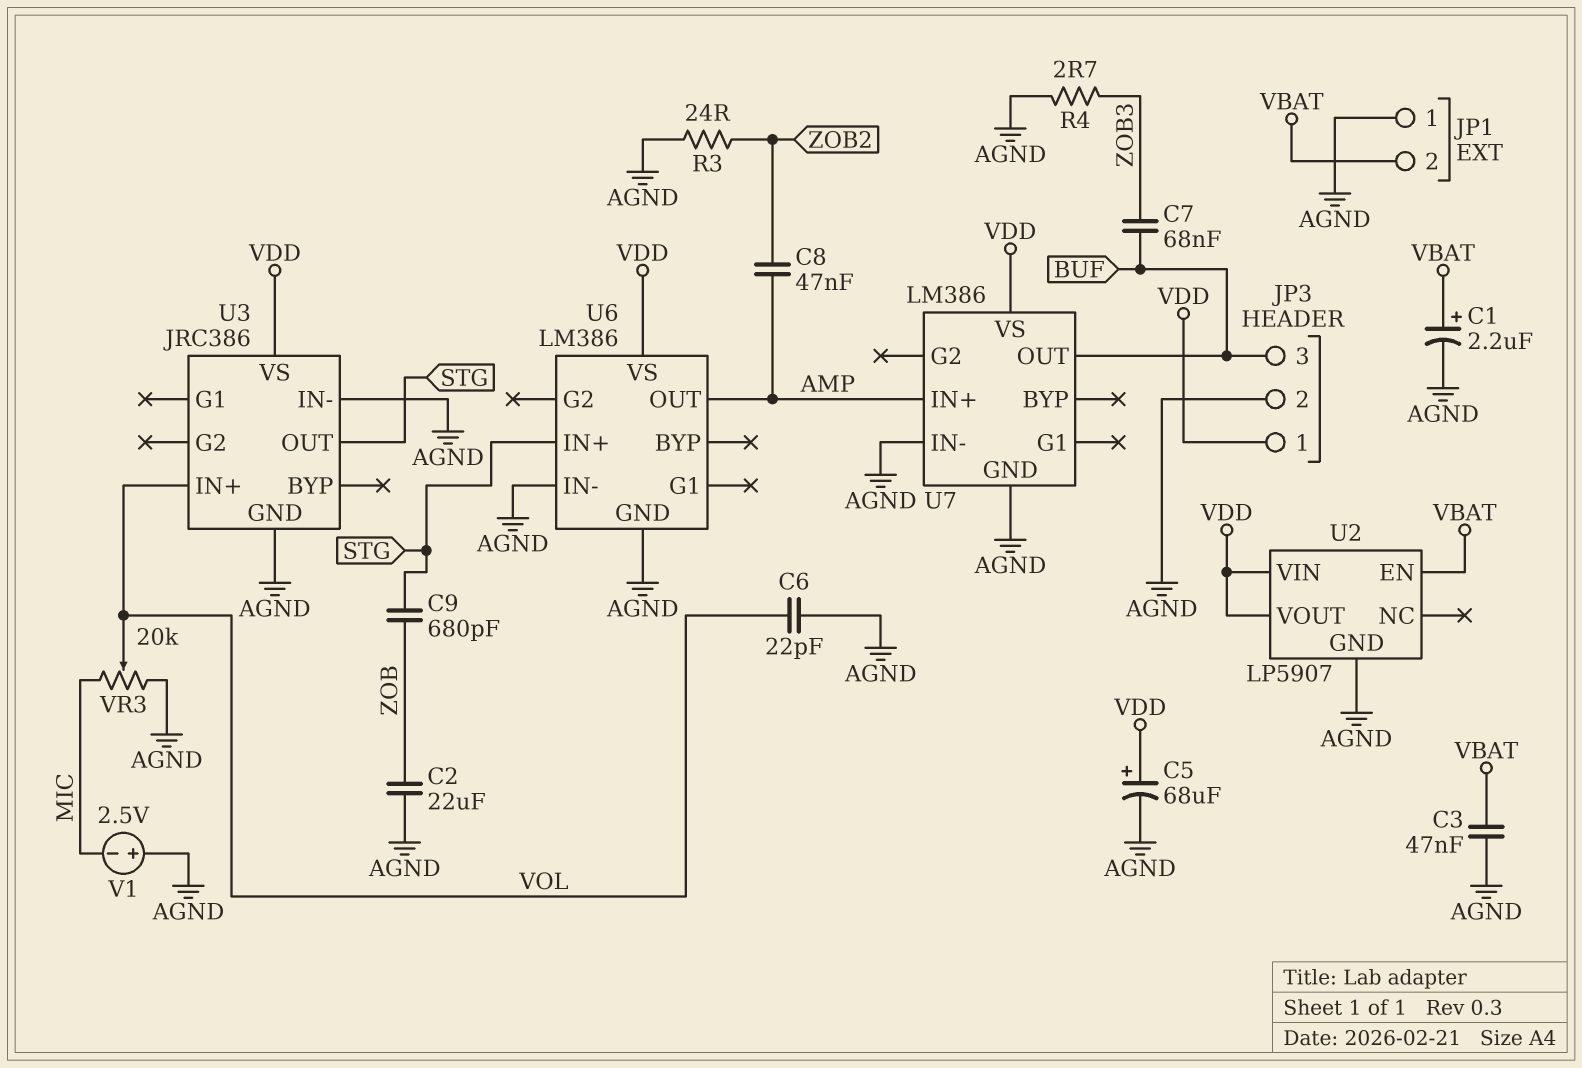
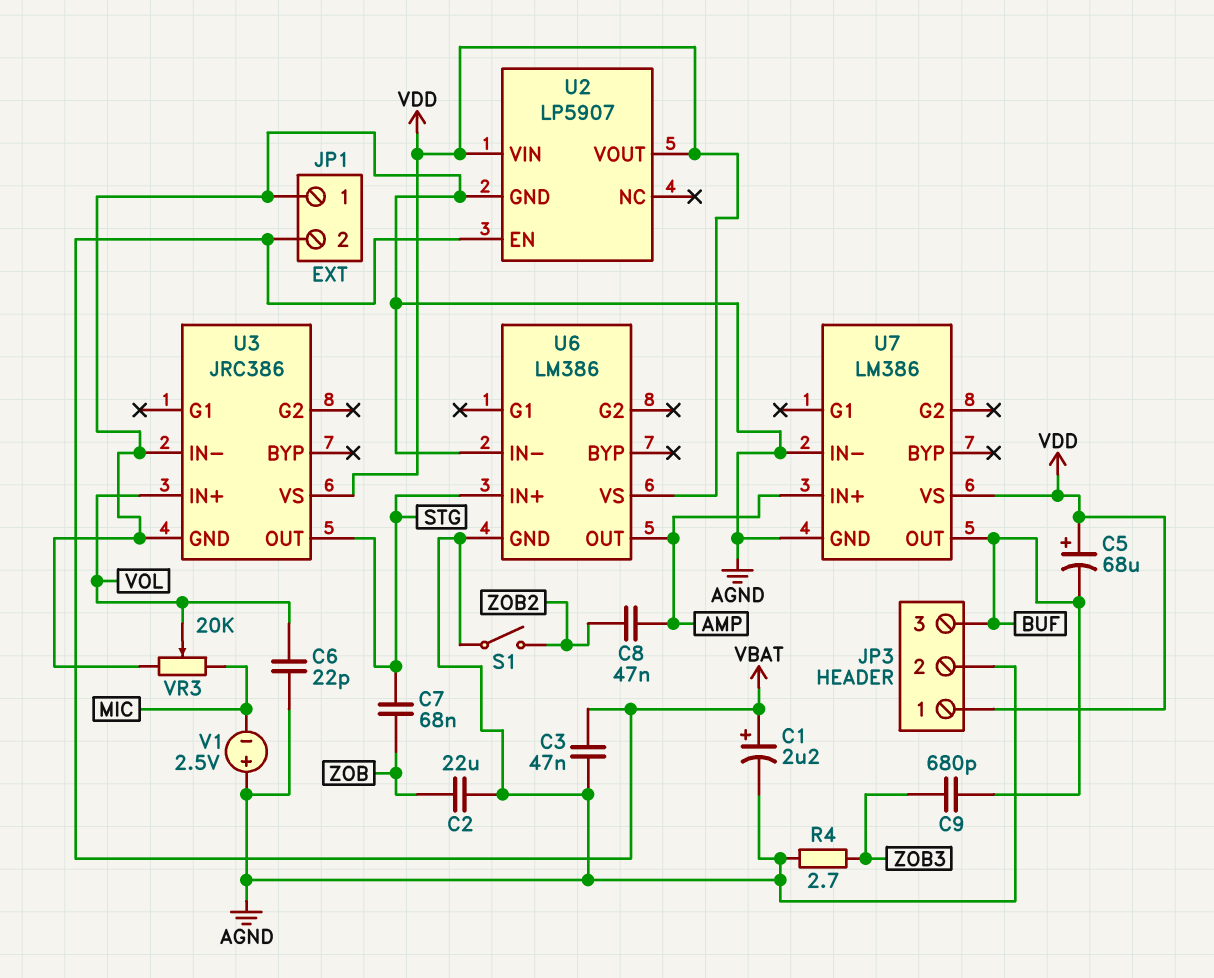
C5: 68uF (plus VDD, minus AGND) -> 68uF (plus VDD, minus BUF)
C7: 68nF (BUF, ZOB3) -> 68nF (STG, ZOB)
C9: 680pF (STG, ZOB) -> 680pF (BUF, ZOB3)
R3: 24 (AGND, ZOB2) -> none
S1: none -> switch (AGND, ZOB2)

